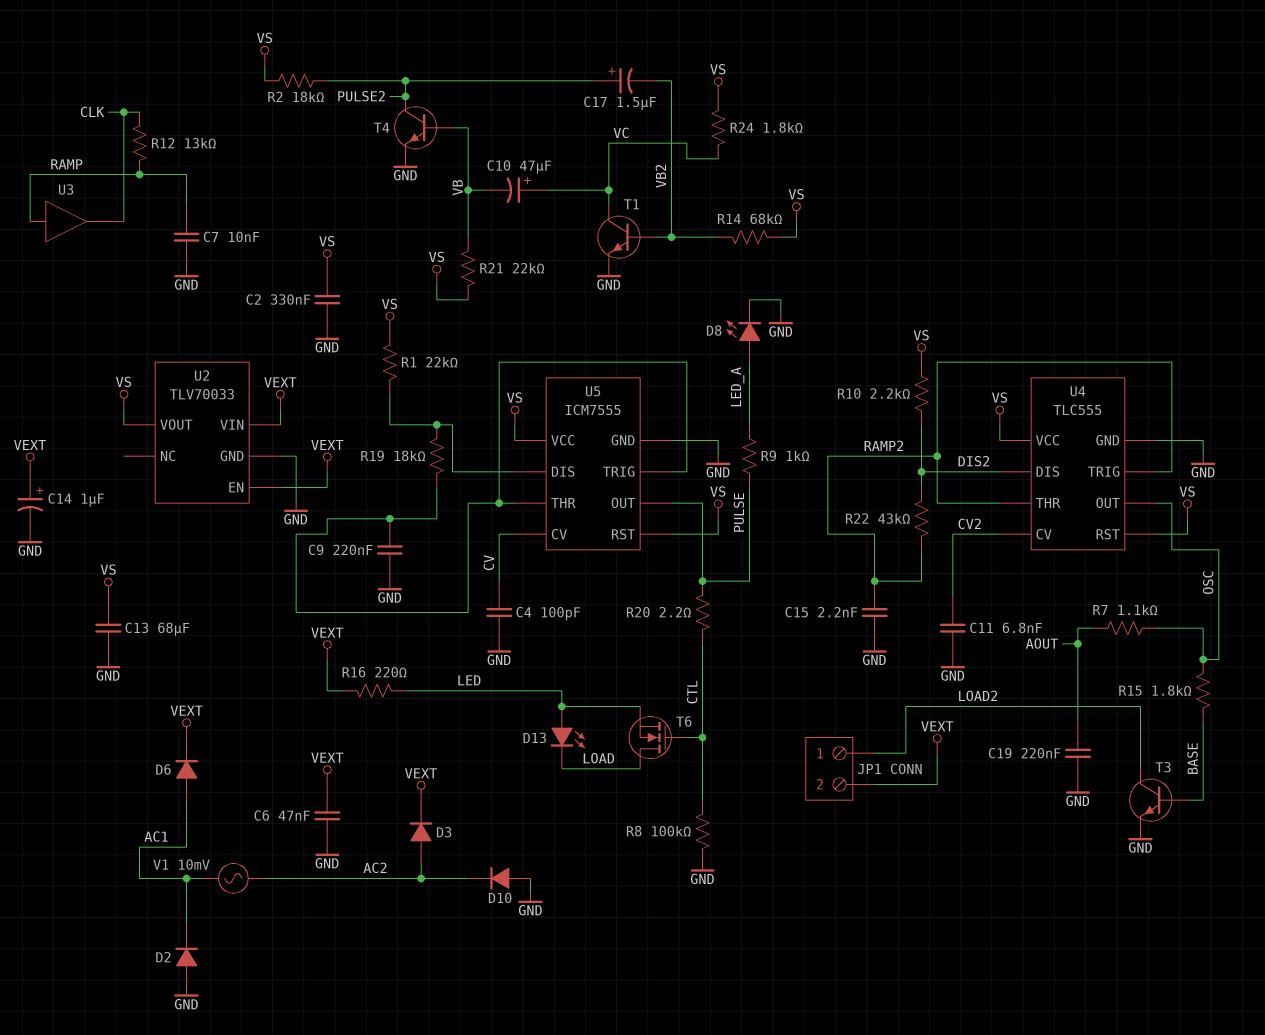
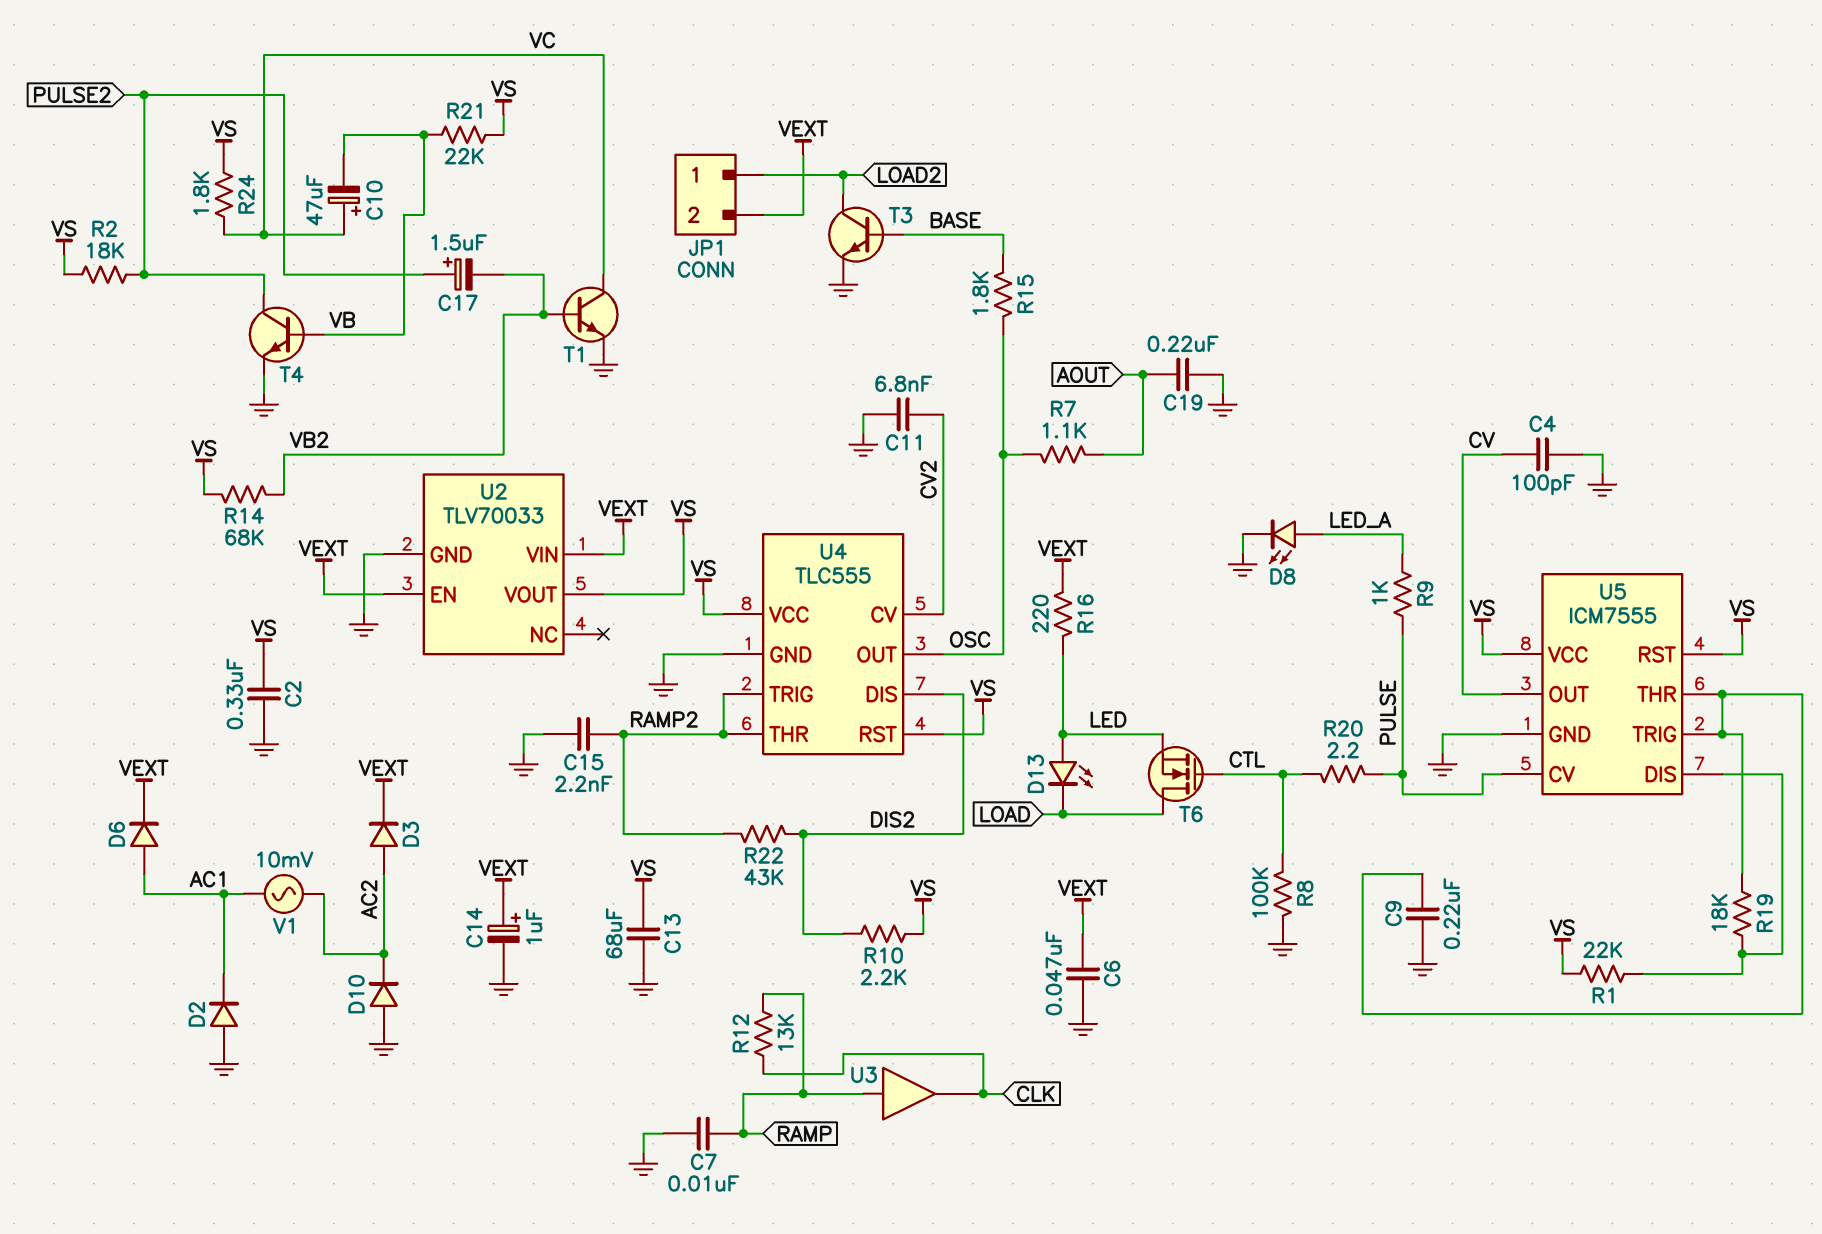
U5 pin CV: CV -> PULSE
U5 pin OUT: PULSE -> CV

